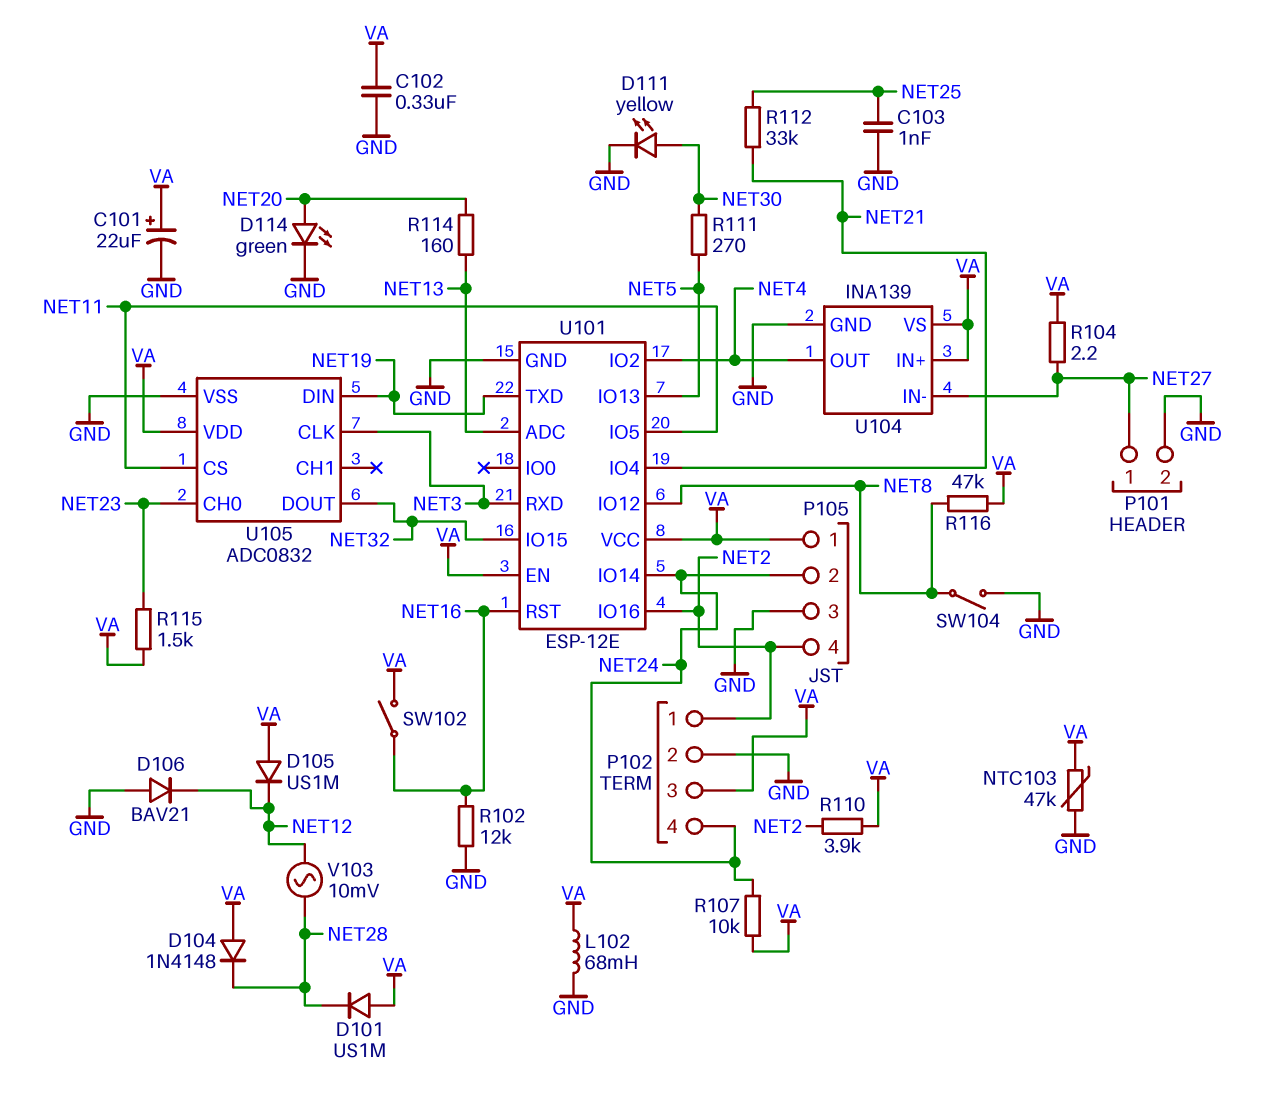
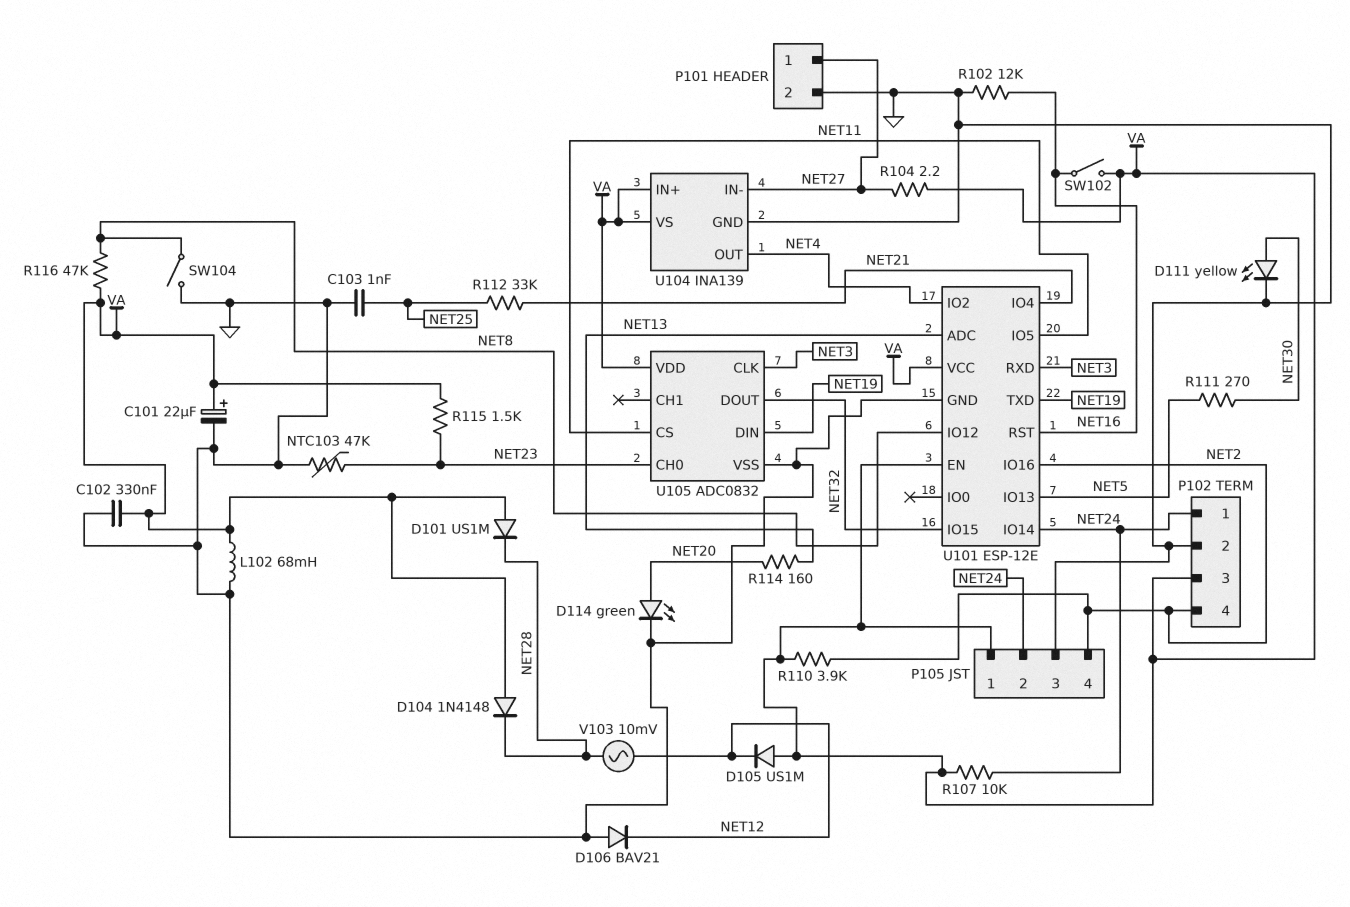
NTC103: 47k (GND, VA) -> 47k (GND, NET23)
P102 pin 1: NET2 -> NET24
P102 pin 4: NET24 -> NET2

